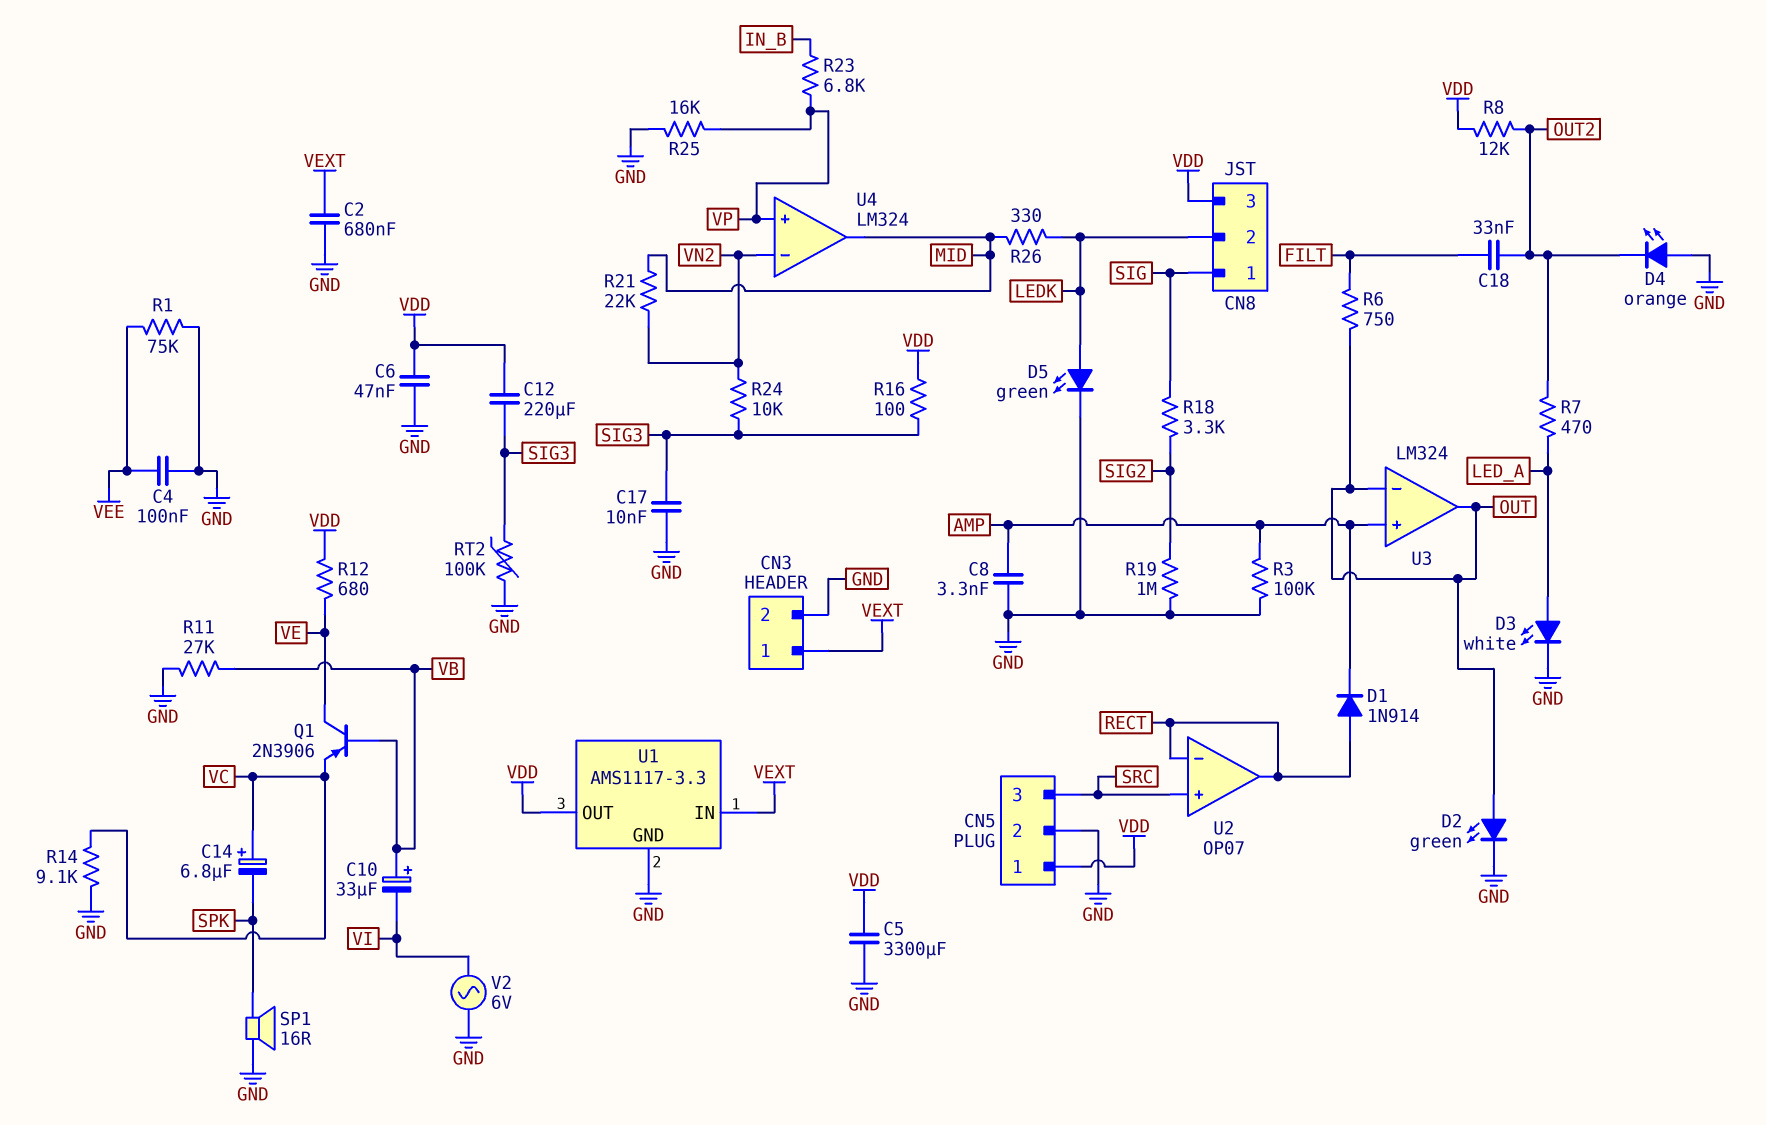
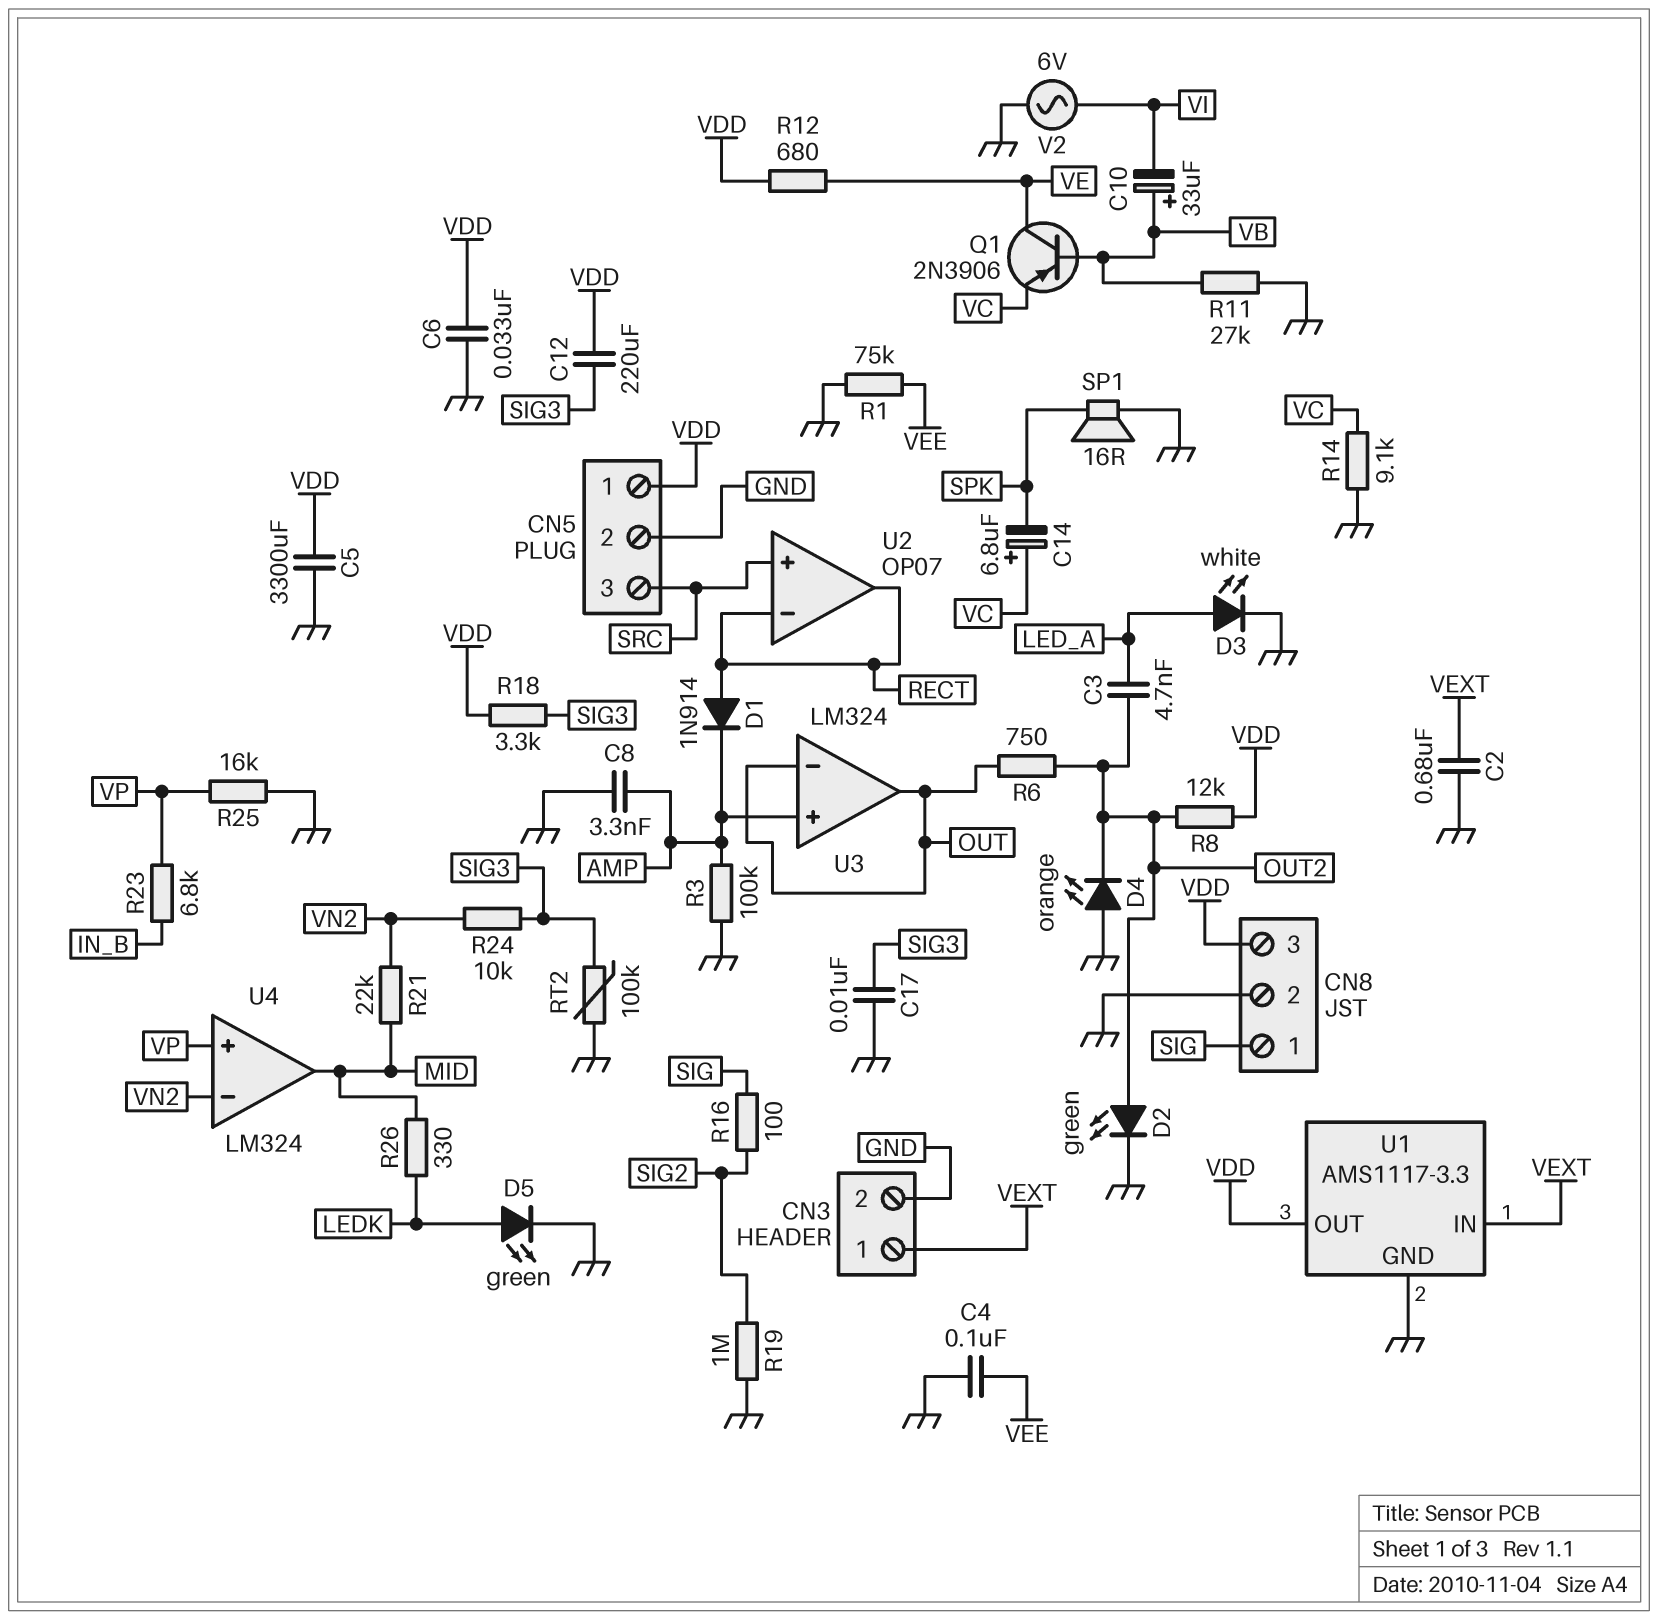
C3: none -> 4.7nF (LED_A, OUT2)
C6: 47nF (GND, VDD) -> 33nF (GND, VDD)
C18: 33nF (FILT, OUT2) -> none
CN8 pin 2: LEDK -> GND
D2: LED green (A OUT, K GND) -> LED green (A OUT2, K GND)
R6: 750 (FILT, OUT) -> 750 (OUT, OUT2)
R7: 470 (LED_A, OUT2) -> none
R16: 100 (SIG3, VDD) -> 100 (SIG, SIG2)
R18: 3.3k (SIG, SIG2) -> 3.3k (SIG3, VDD)

